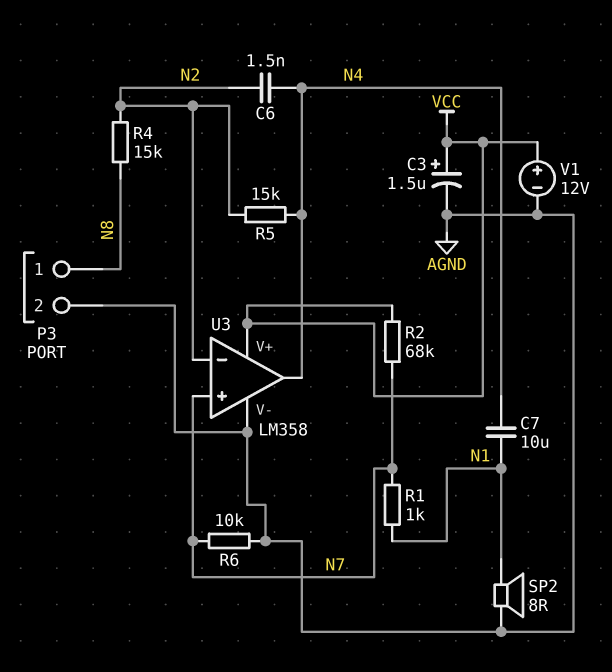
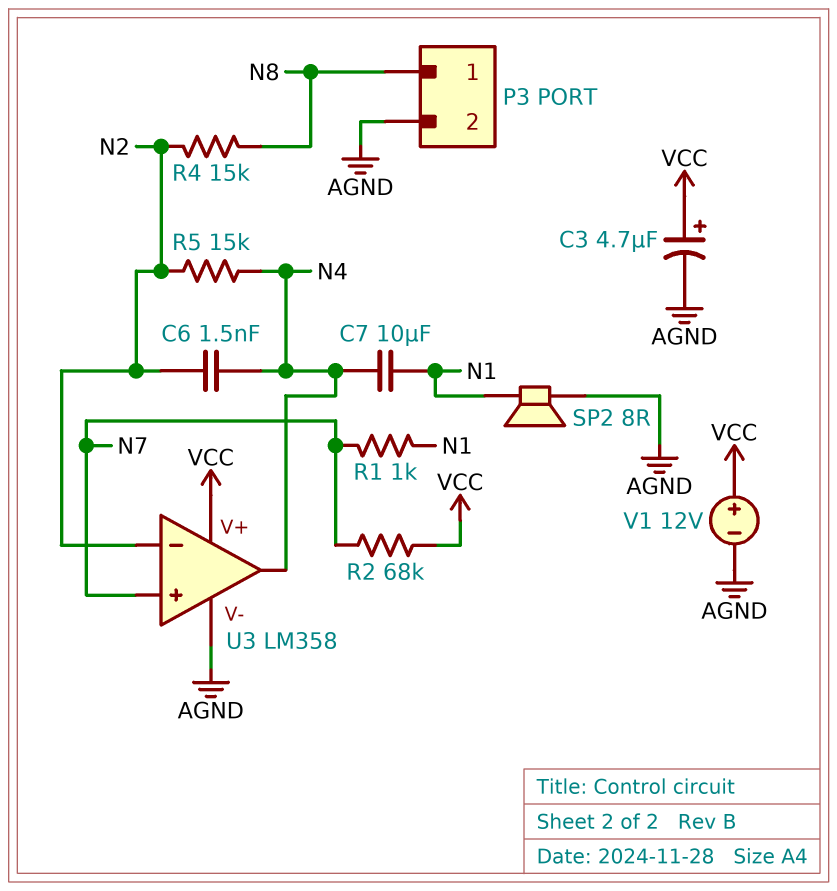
C3: 1.5uF (plus VCC, minus AGND) -> 4.7uF (plus VCC, minus AGND)
R6: 10k (AGND, N7) -> none

